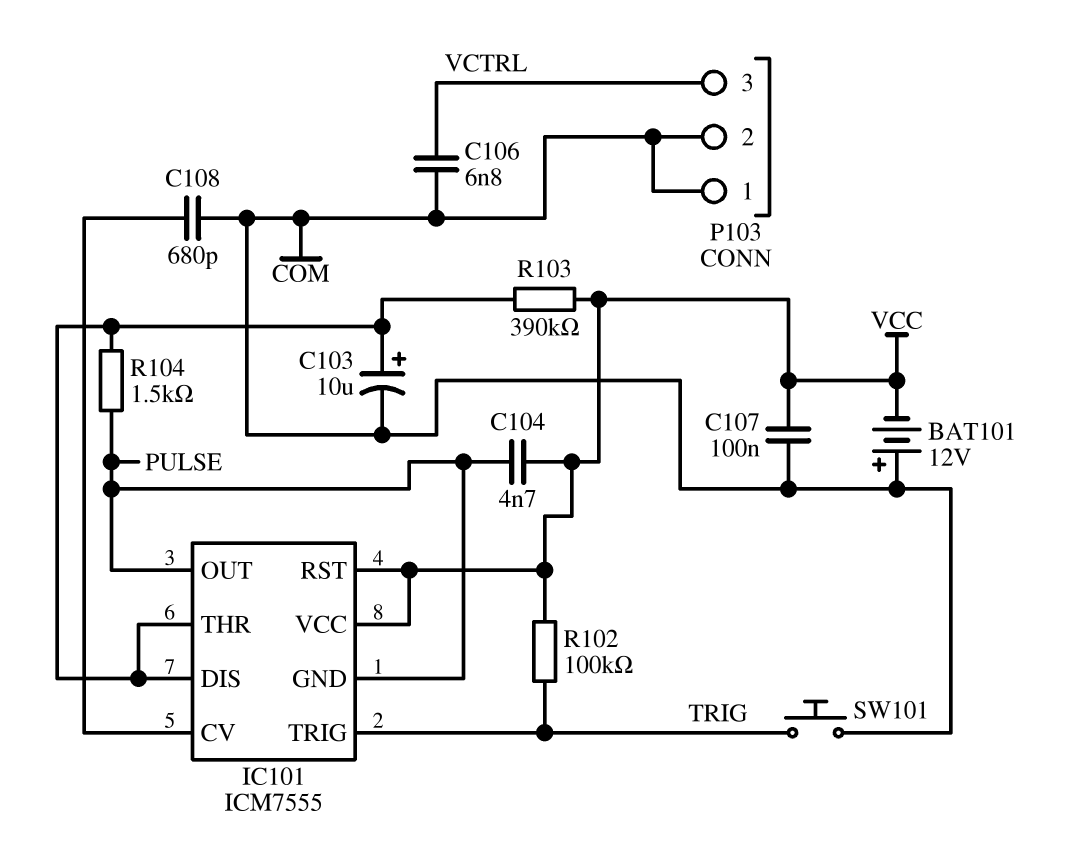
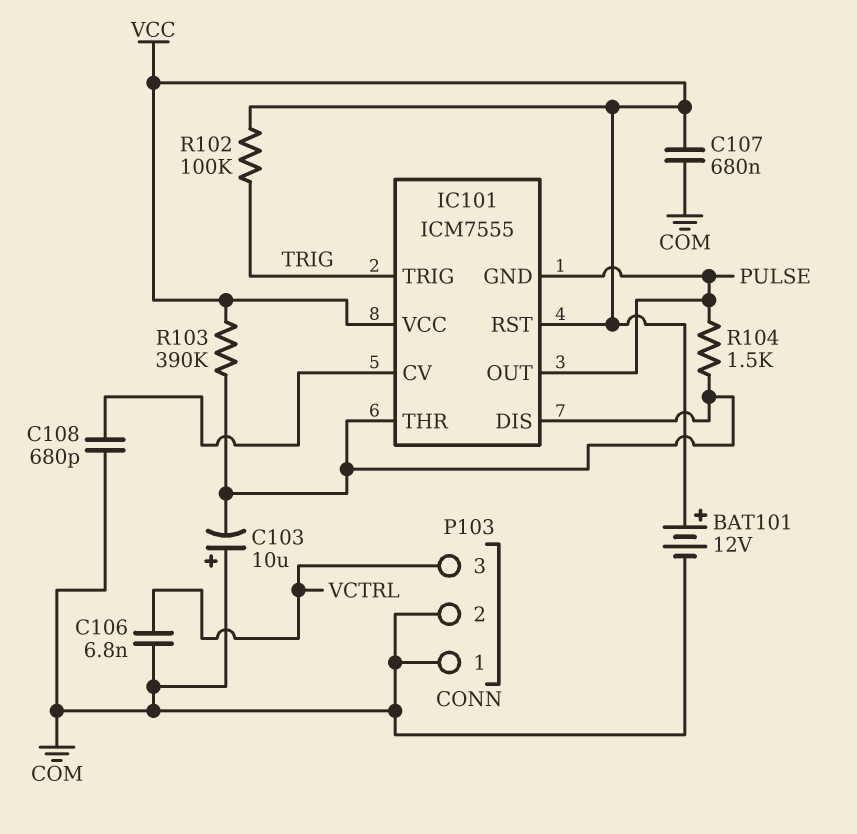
BAT101: 12V (plus COM, minus VCC) -> 12V (plus VCC, minus COM)
C103: 10uF (plus IC101/DIS, minus COM) -> 10uF (plus COM, minus IC101/DIS)
C104: 4.7nF (PULSE, VCC) -> none
C107: 100nF (COM, VCC) -> 680nF (COM, VCC)
SW101: button (COM, TRIG) -> none

